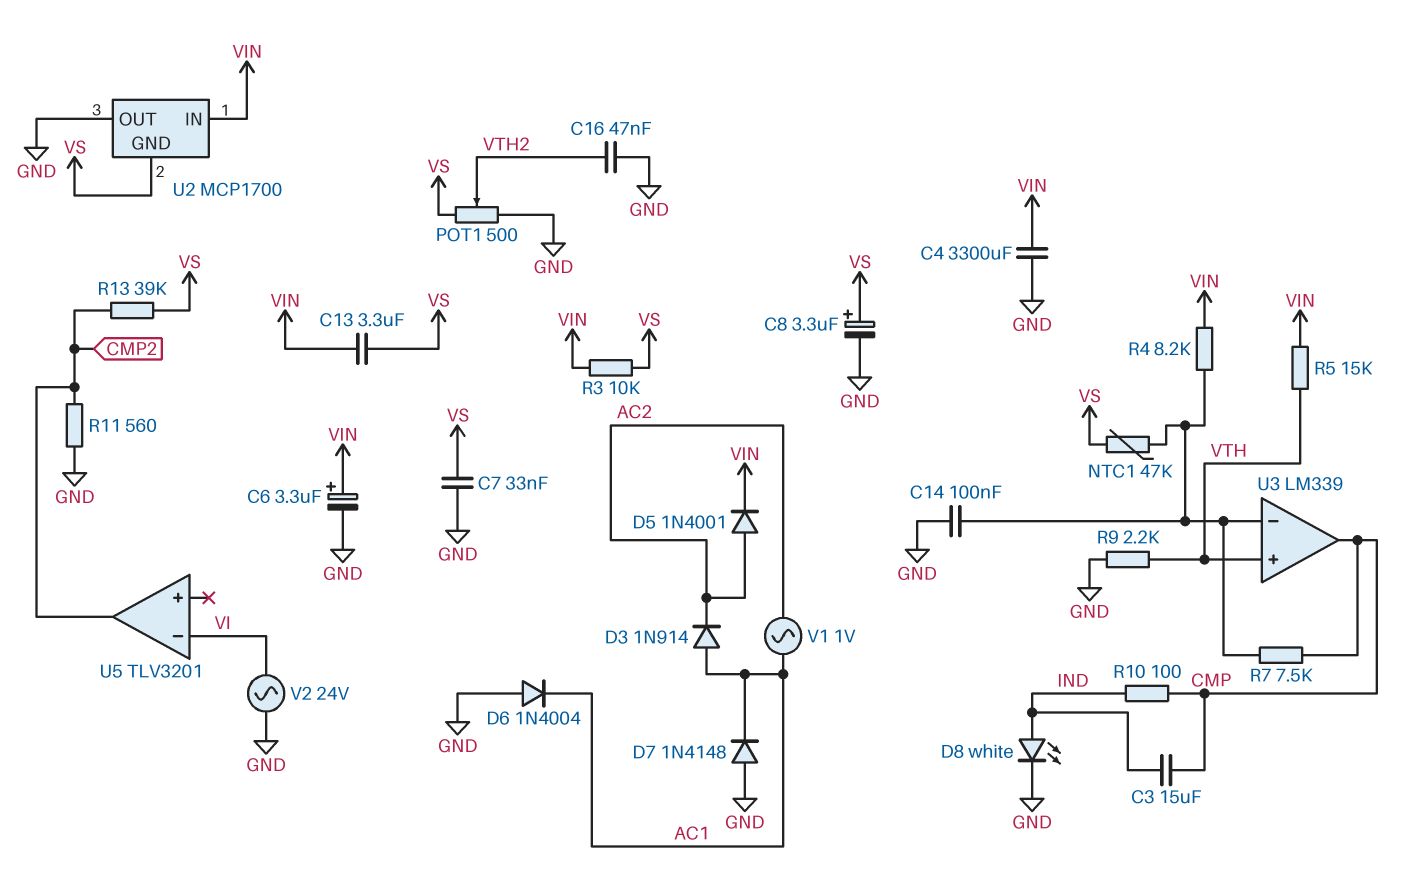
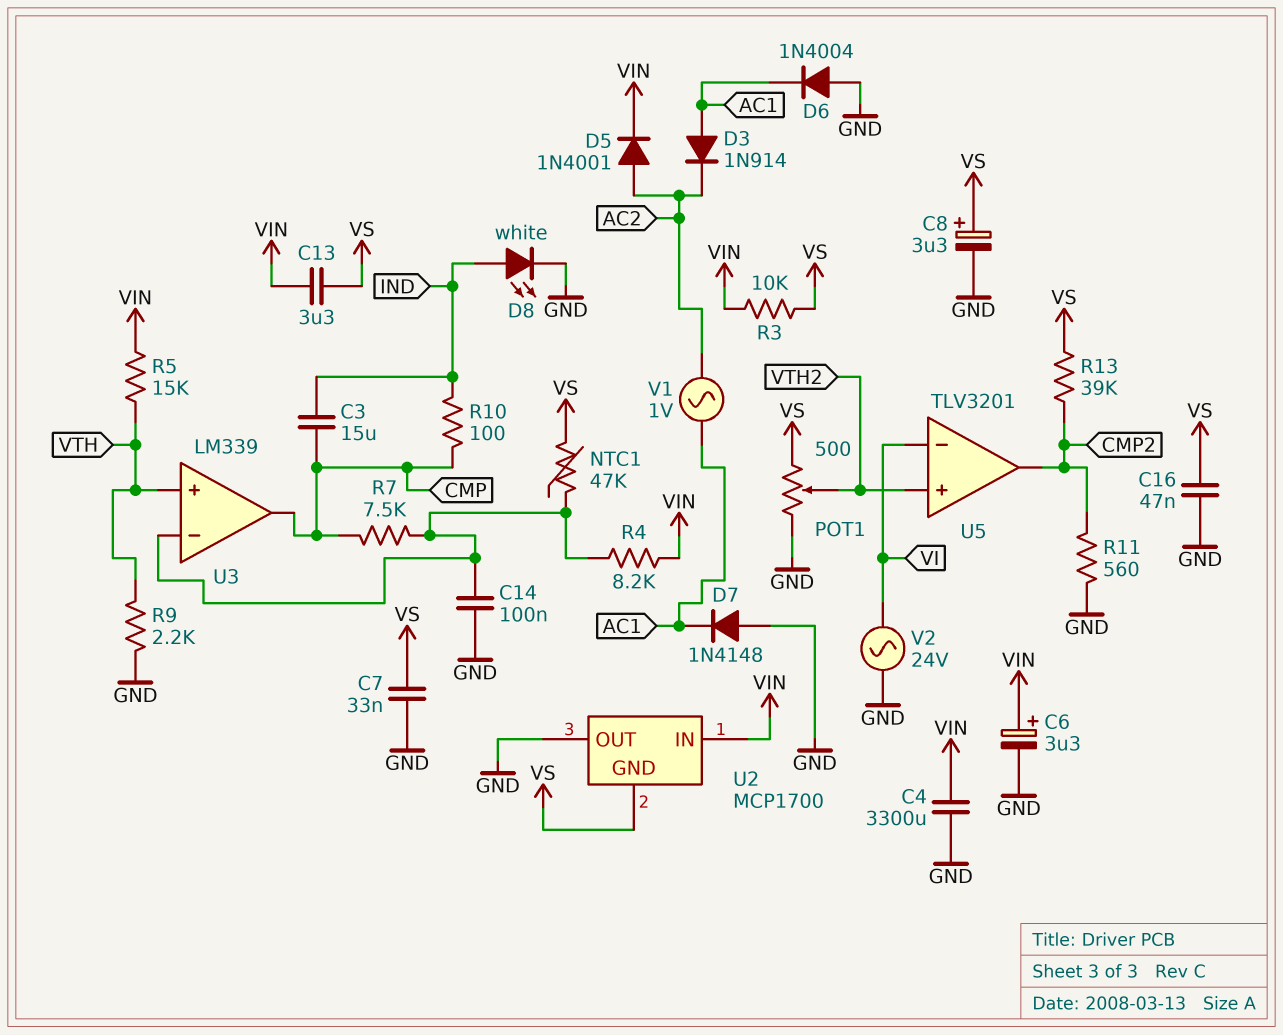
C16: 47nF (GND, VTH2) -> 47nF (GND, VS)
U5 pin in+: none -> VTH2

